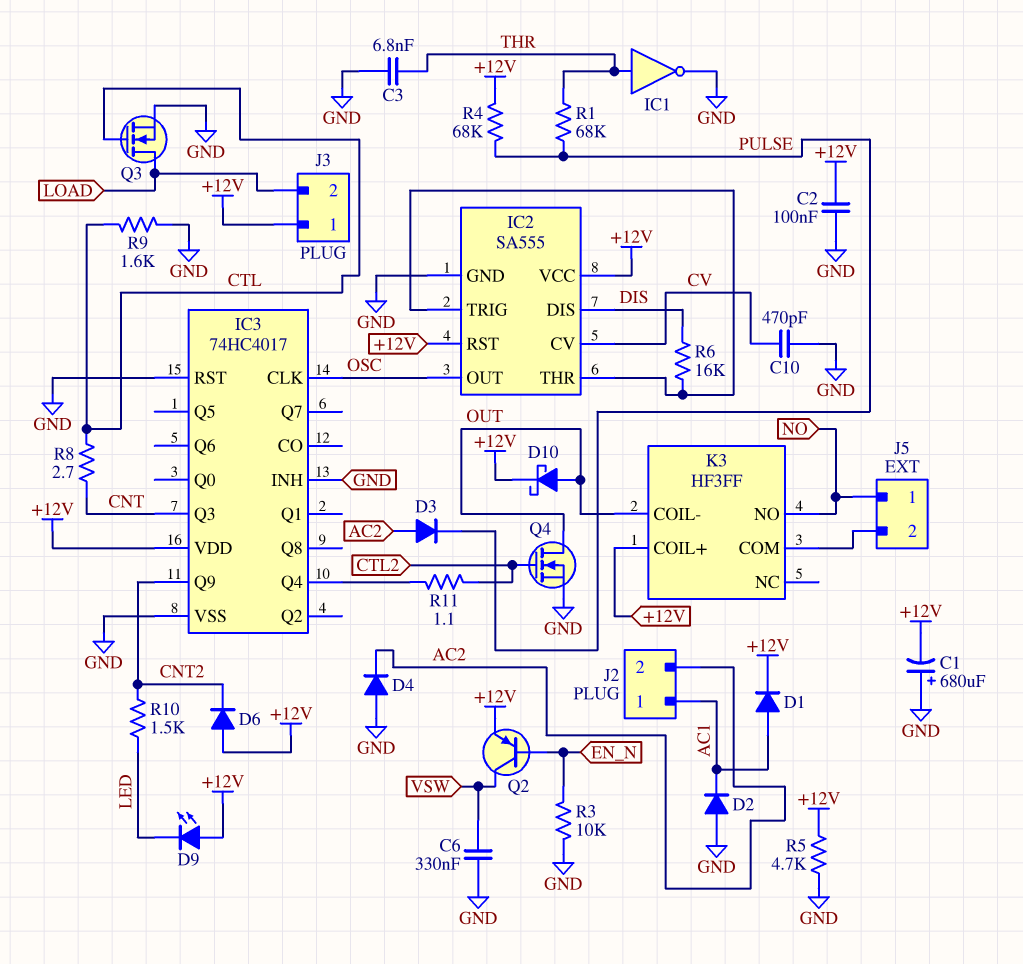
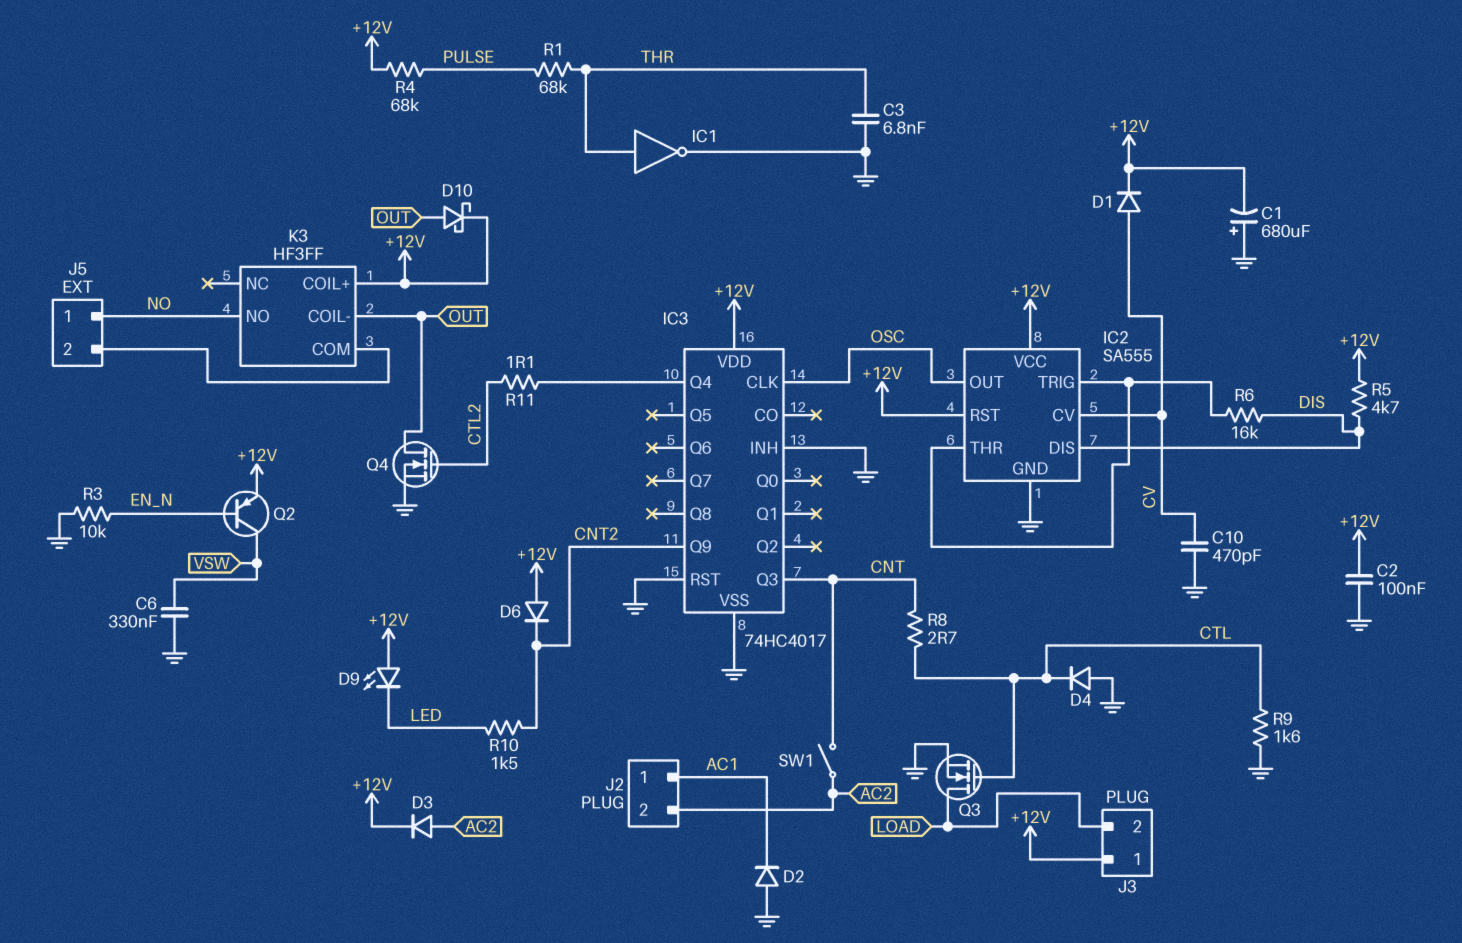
D1: diode (A AC1, K +12V) -> diode (A CV, K +12V)
D3: diode (A AC2, K PULSE) -> diode (A AC2, K +12V)
D4: diode (A GND, K AC2) -> diode (A GND, K CTL)
R5: 4.7k (+12V, GND) -> 4.7k (+12V, DIS)
SW1: none -> switch (AC2, CNT)

